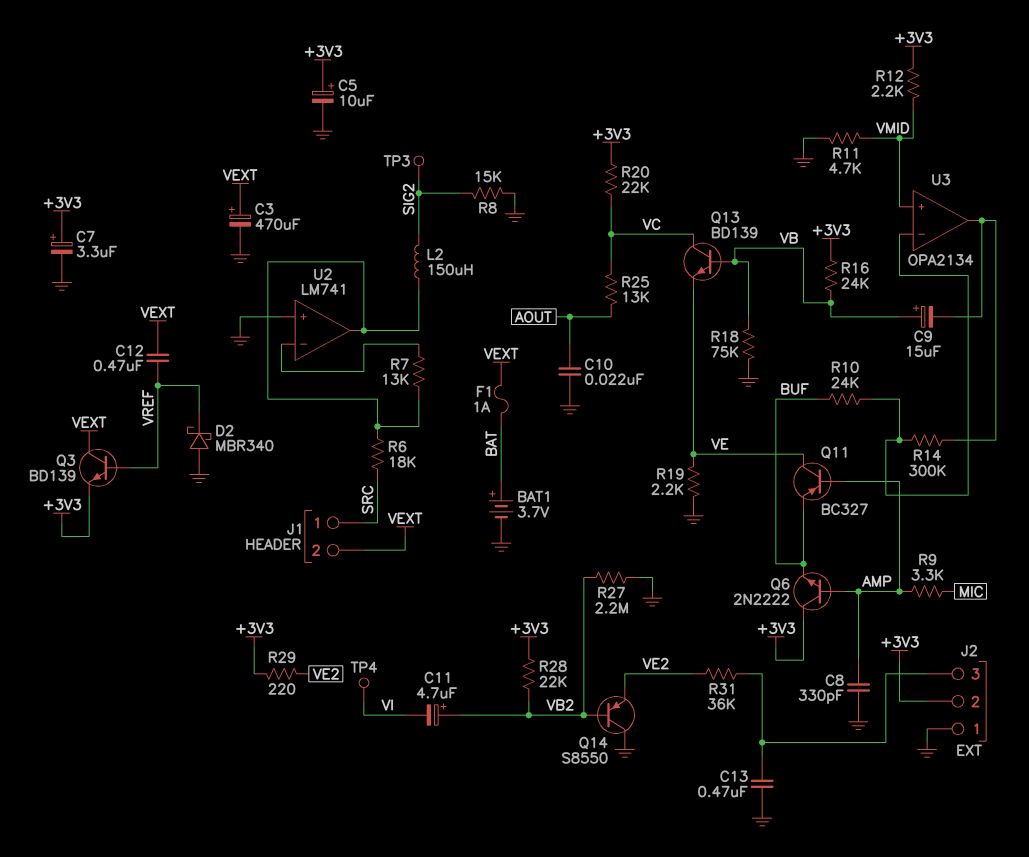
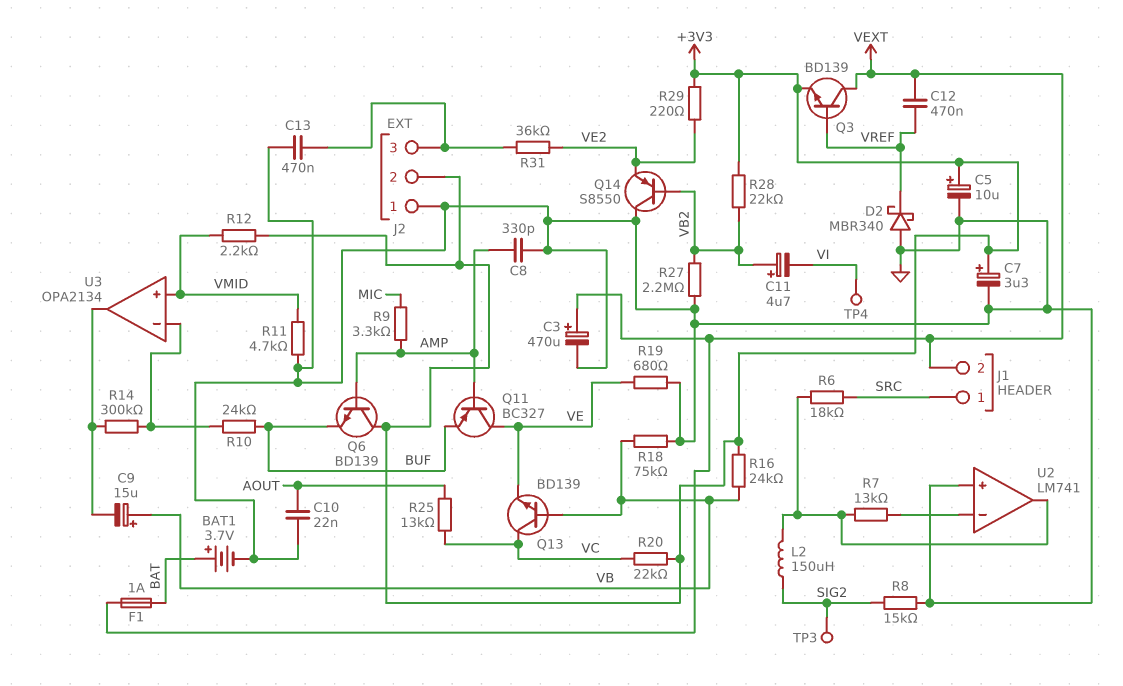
Q6: NPN 2N2222 (B AMP, C +3V3, E BUF) -> NPN BD139 (B AMP, C +3V3, E BUF)
R19: 2.2k (GND, VE) -> 680 (GND, VE)

